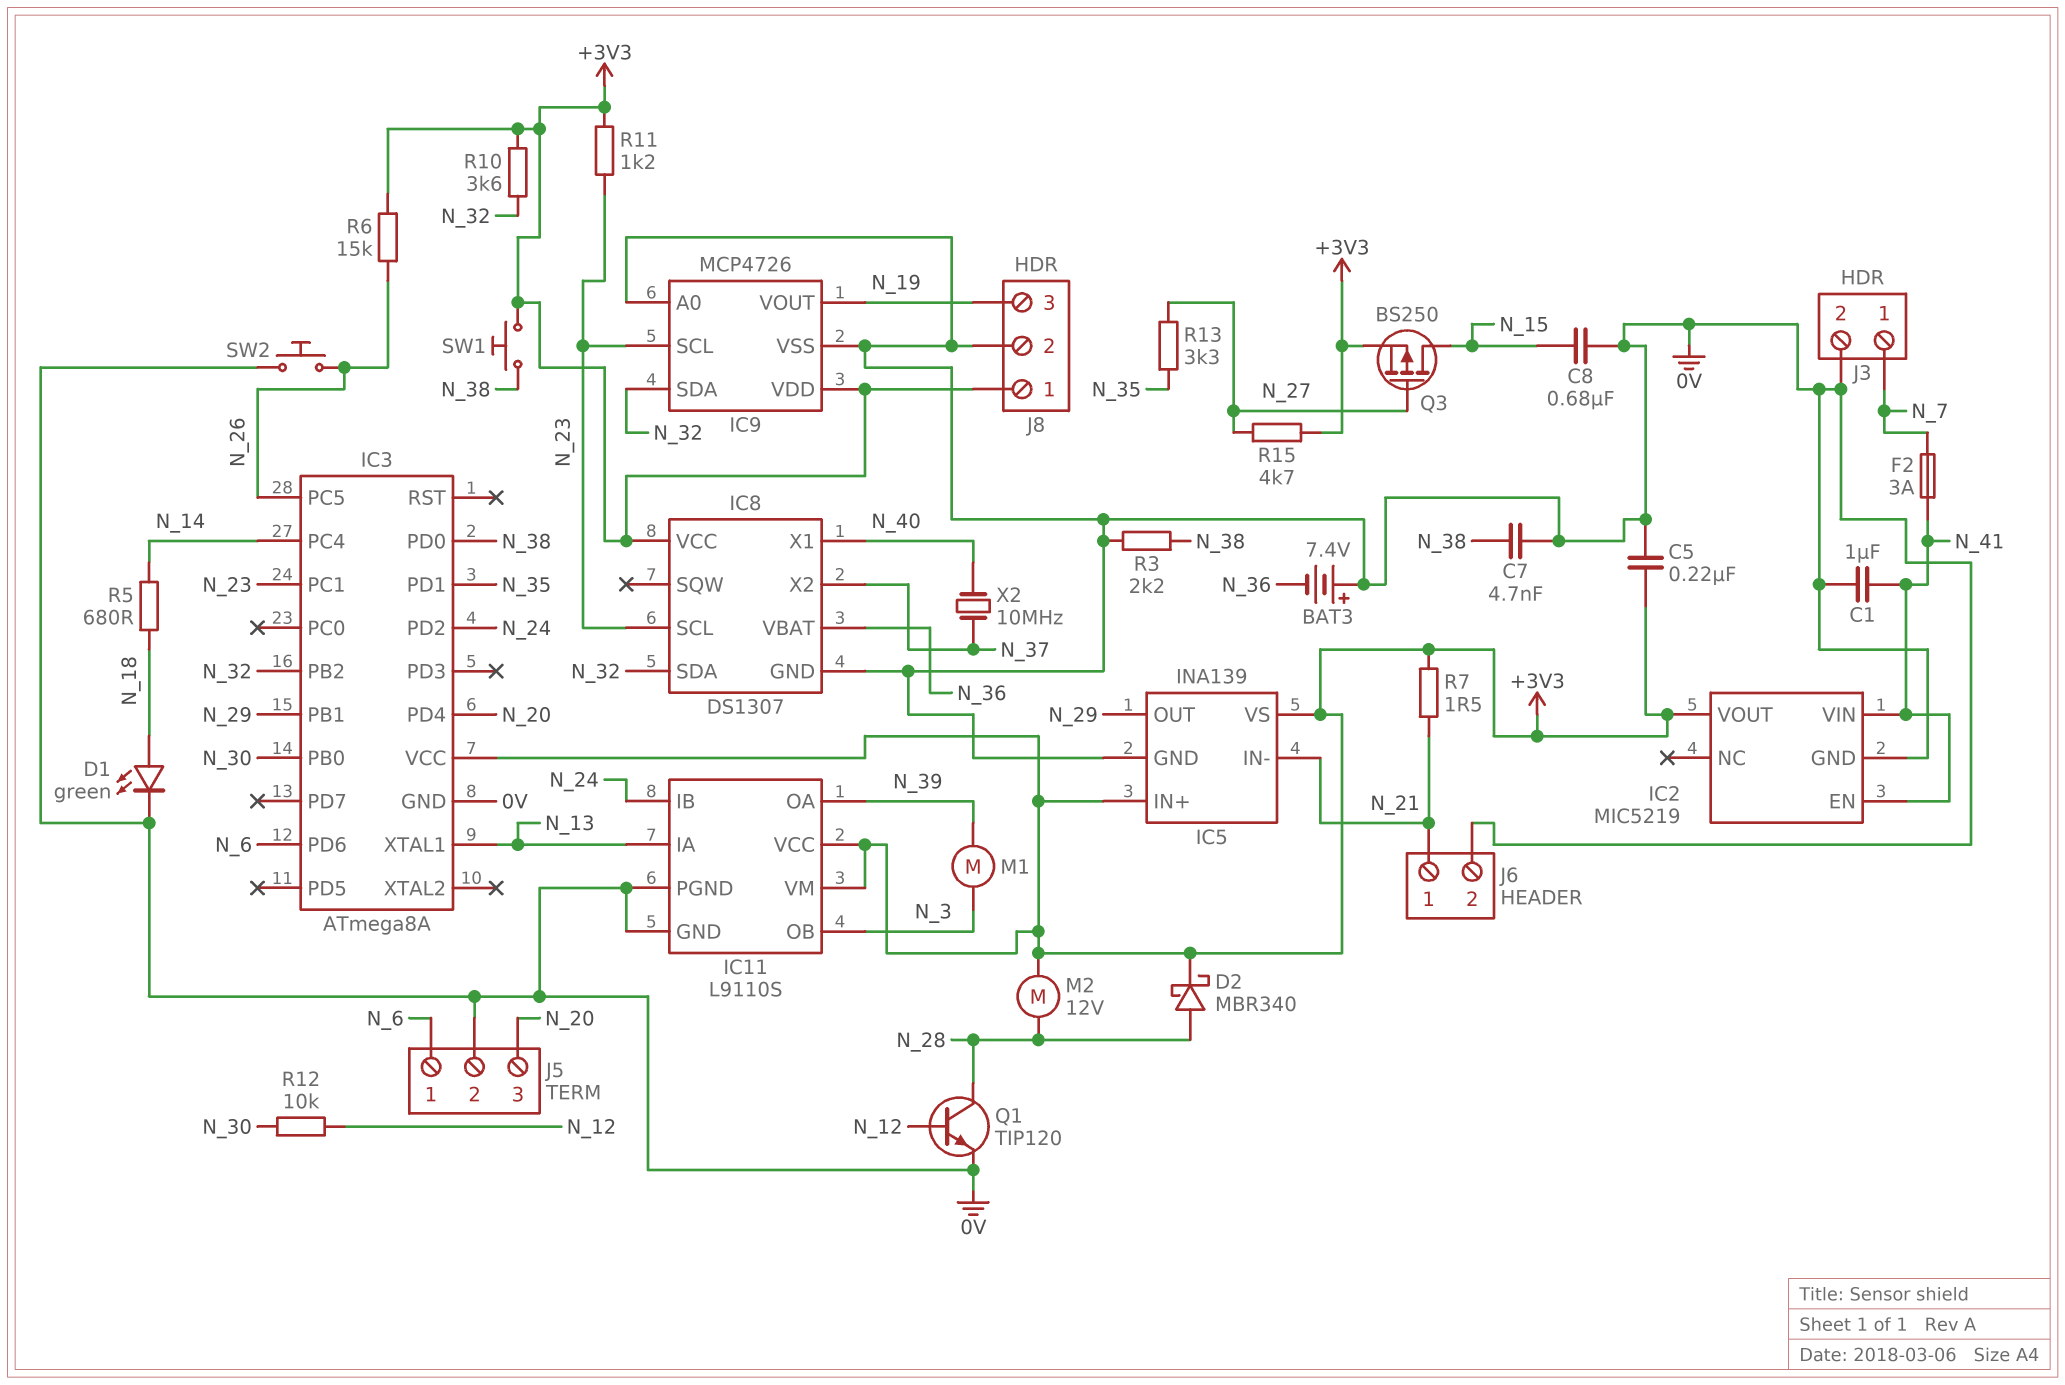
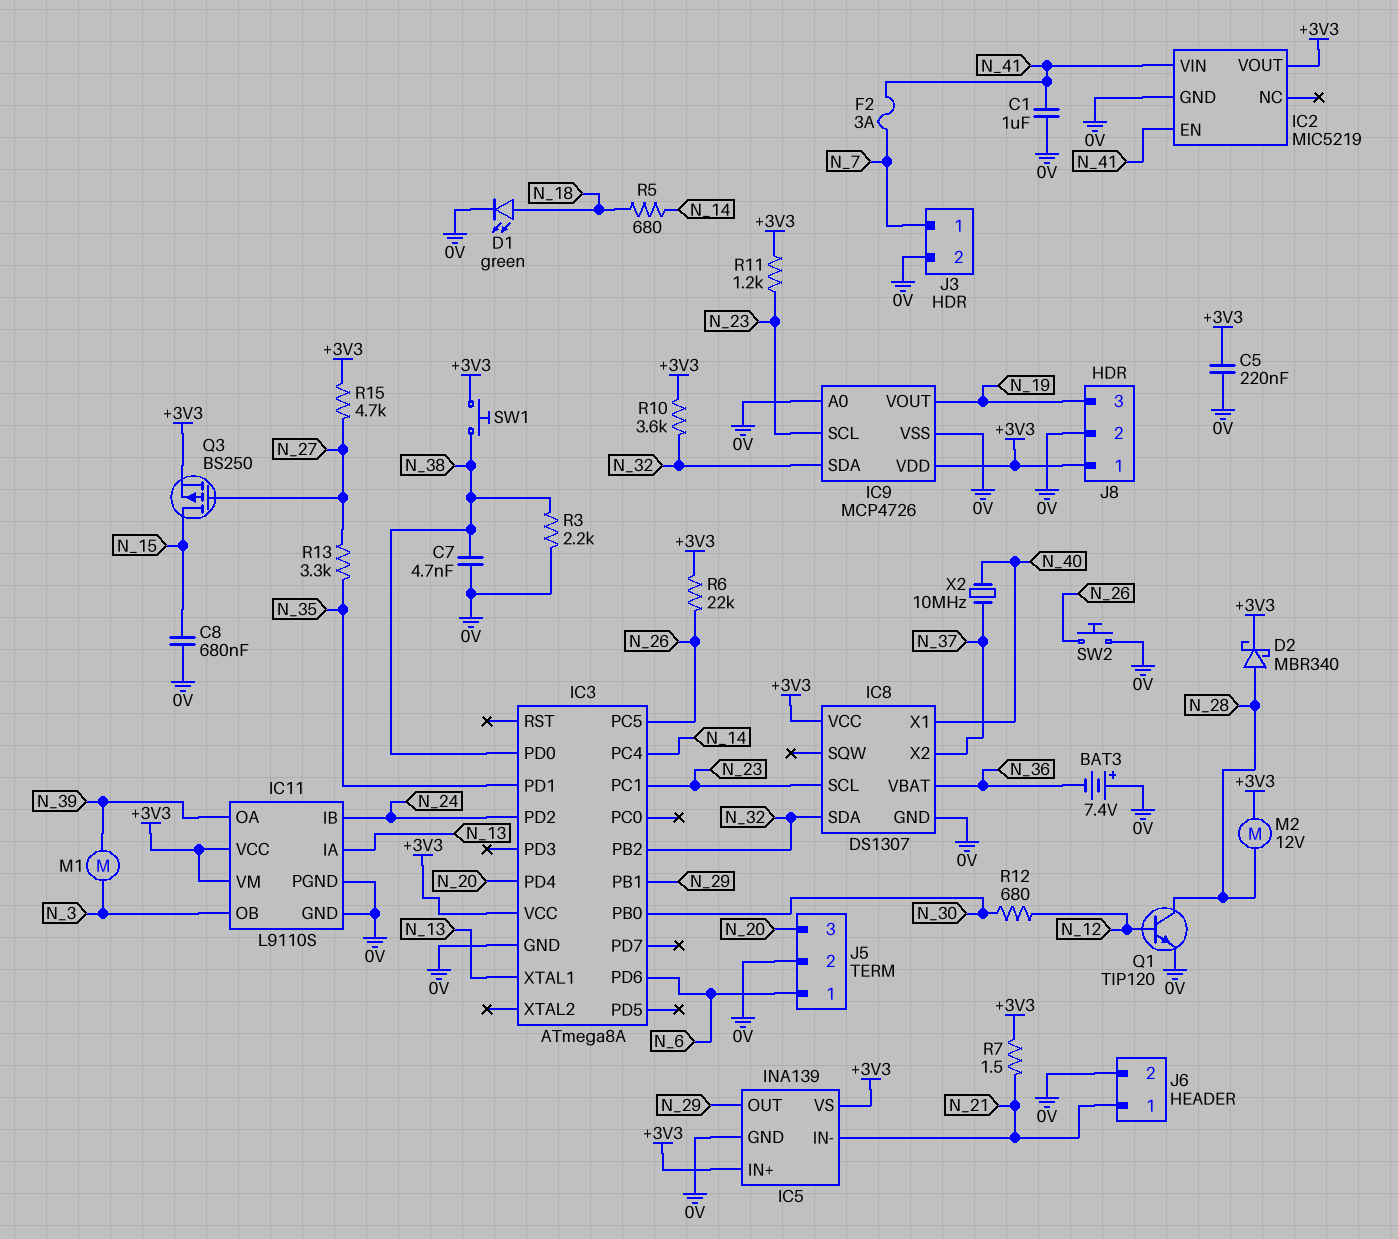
R6: 15k (+3V3, N_26) -> 22k (+3V3, N_26)
R12: 10k (N_12, N_30) -> 680 (N_12, N_30)

